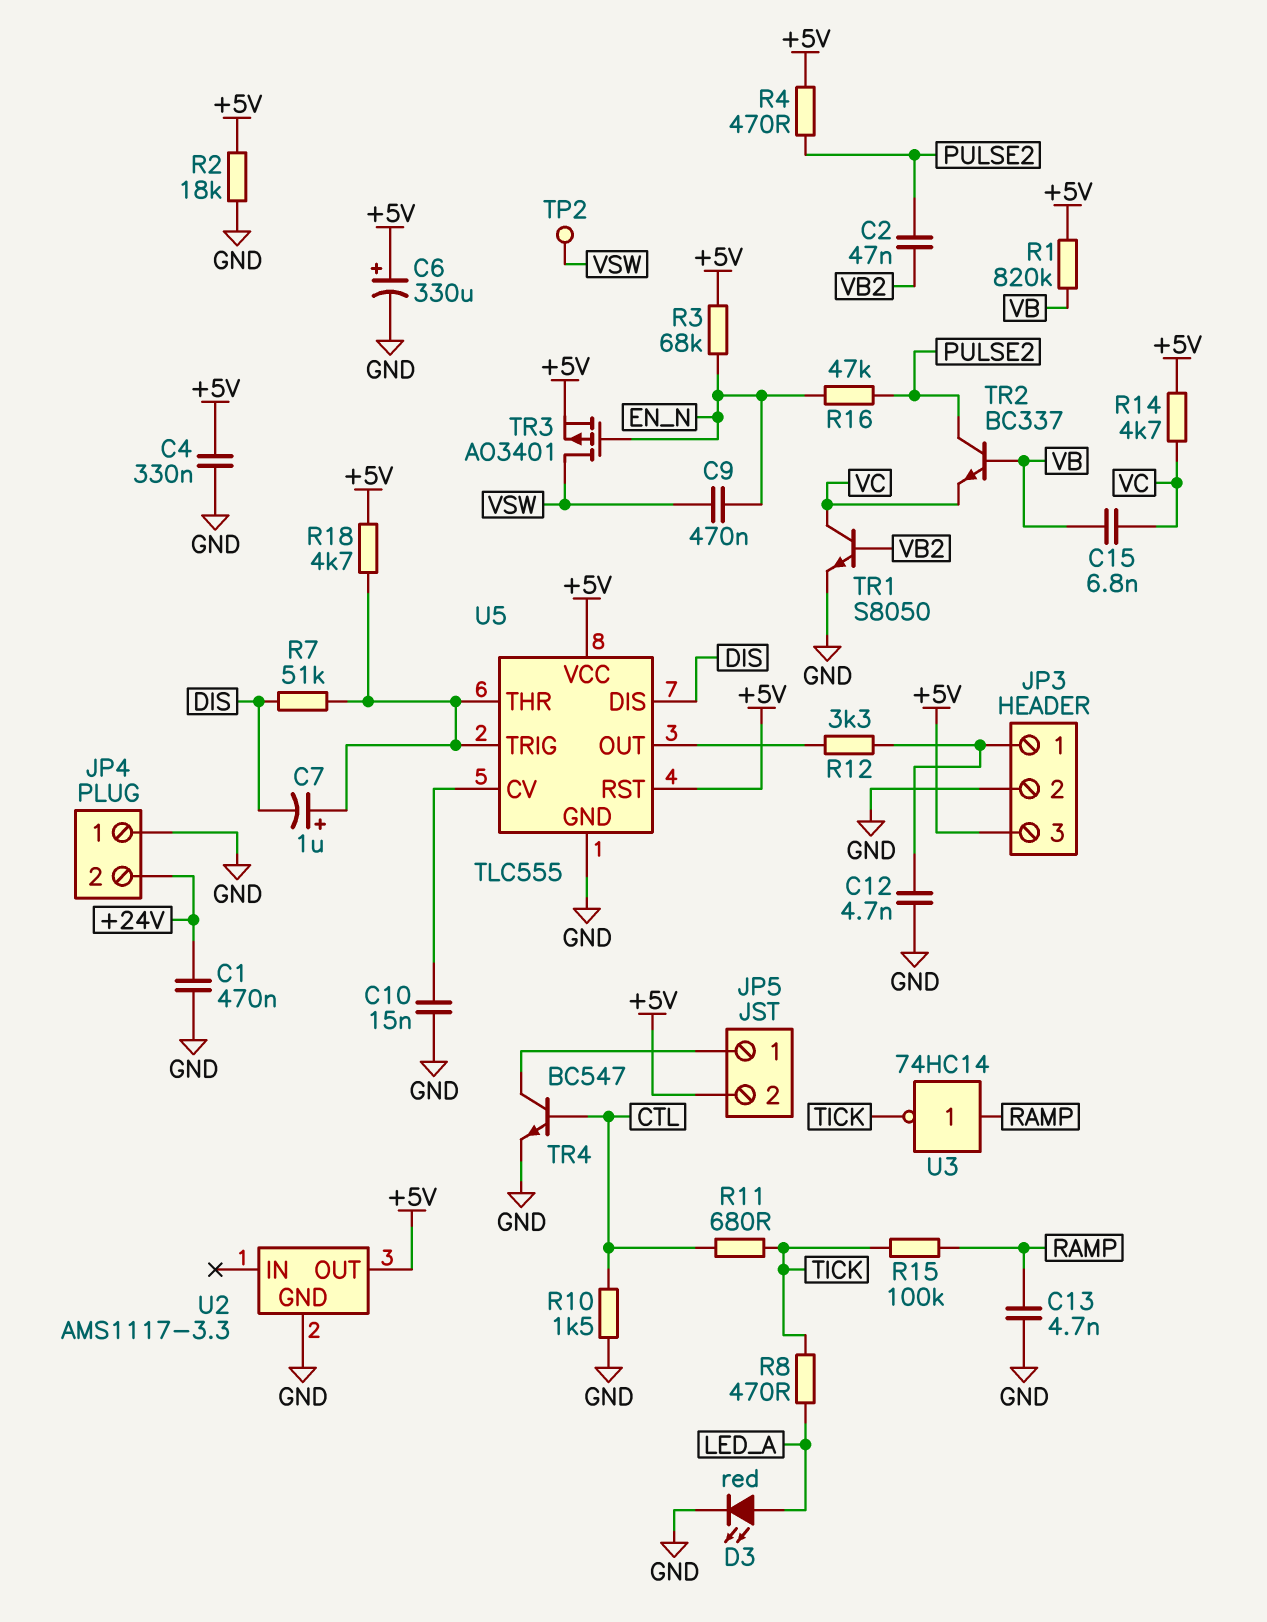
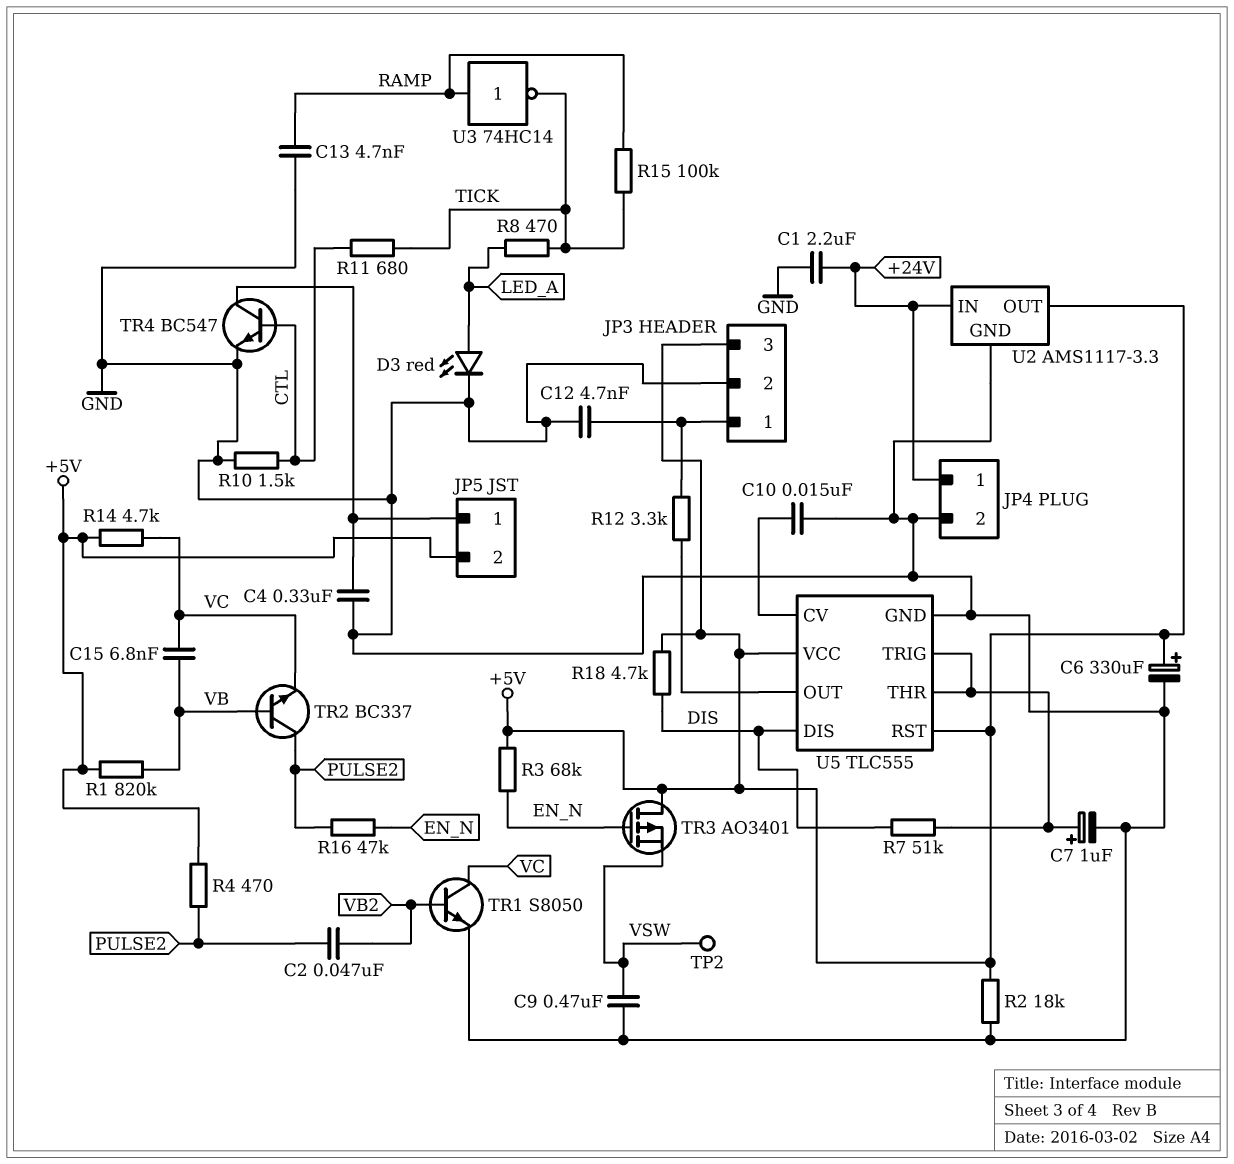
C1: 470nF (+24V, GND) -> 2.2uF (+24V, GND)
C4: 330nF (+5V, GND) -> 330nF (GND, JP5/1)
C7: 1uF (plus U5/THR, minus DIS) -> 1uF (plus U5/THR, minus GND)
C9: 470nF (EN_N, VSW) -> 470nF (GND, VSW)
JP4 pin 1: GND -> +24V
JP4 pin 2: +24V -> GND
R18: 4.7k (+5V, U5/THR) -> 4.7k (+5V, DIS)
TR3: PMOS AO3401 (G EN_N, D VSW, S +5V) -> PMOS AO3401 (G EN_N, D +5V, S VSW)
U2 pin IN: none -> +24V

